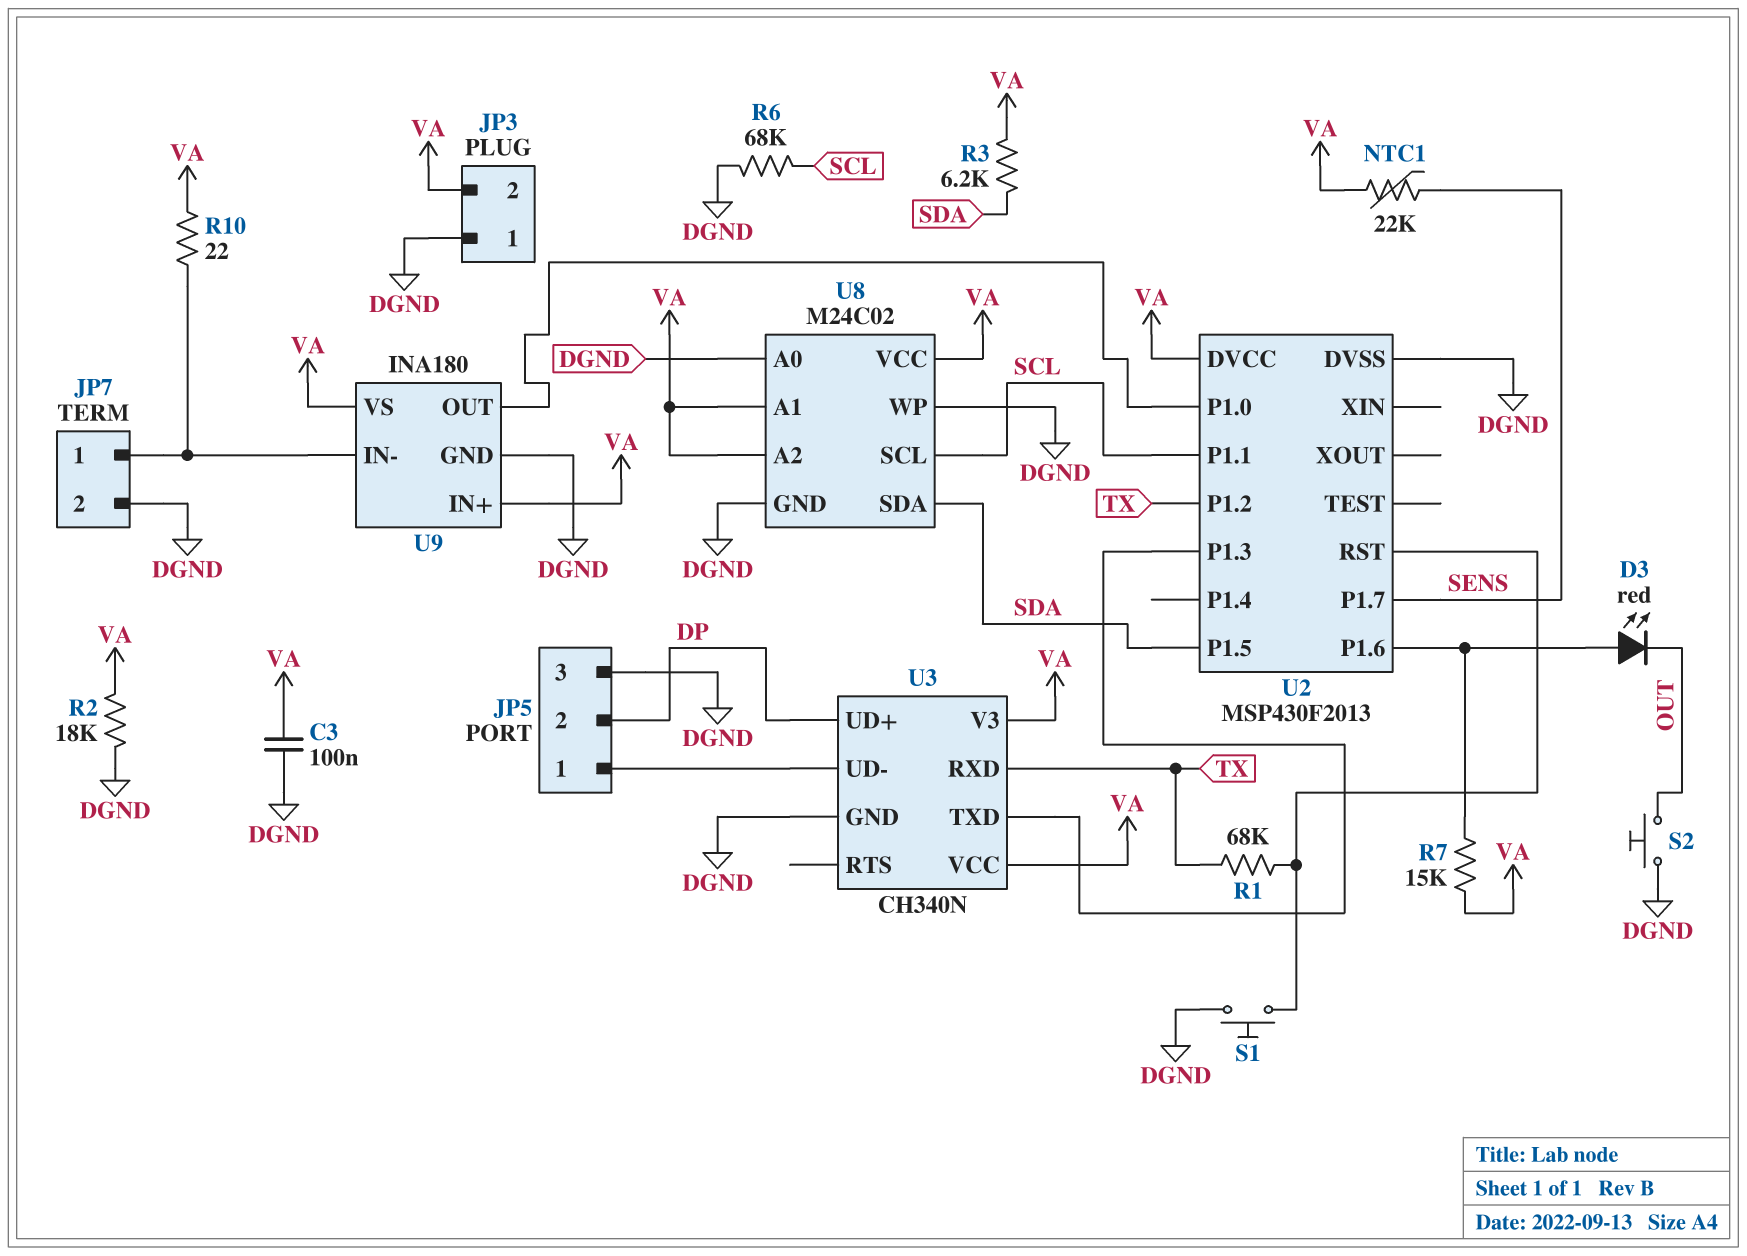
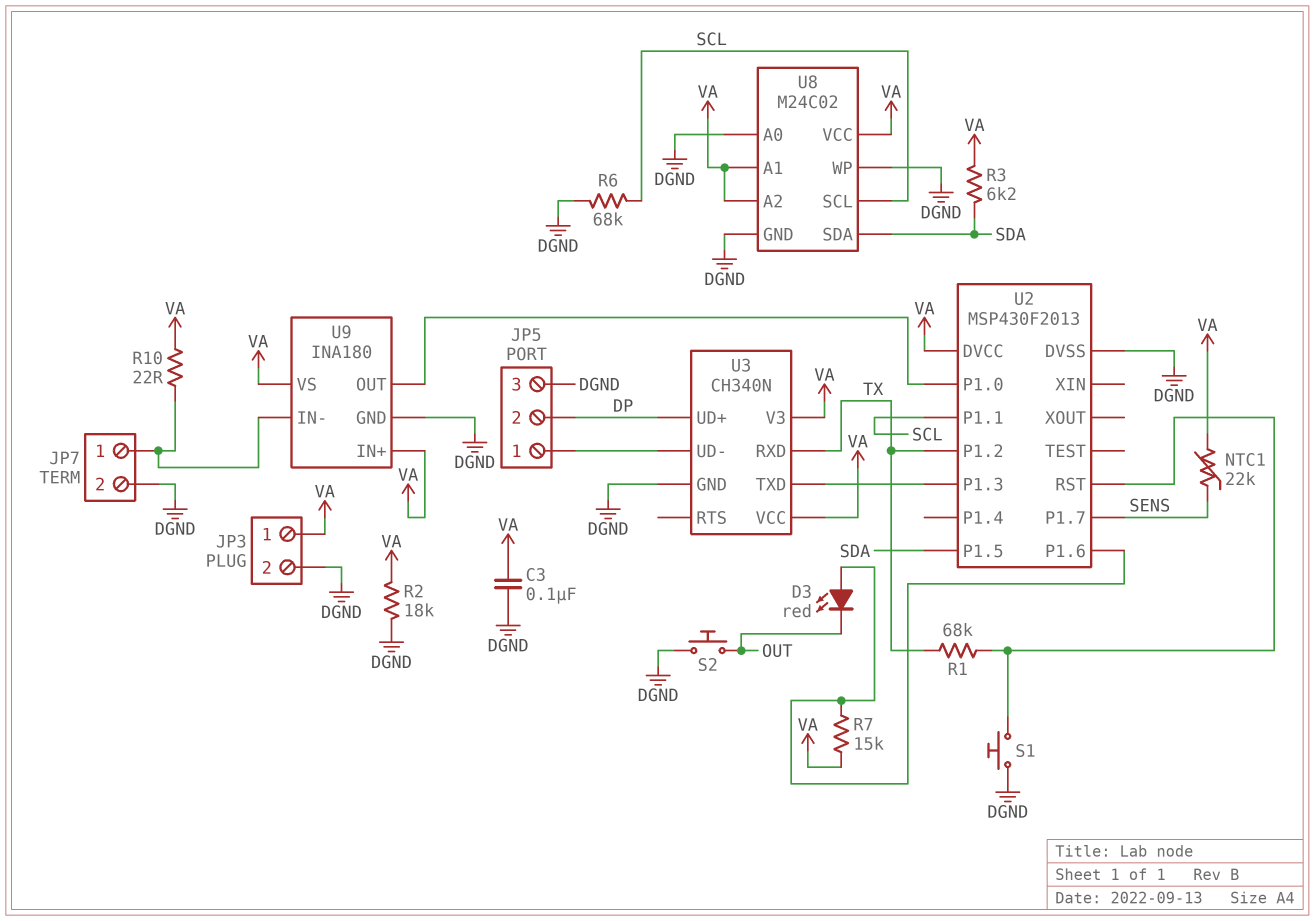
JP3 pin 1: DGND -> VA
JP3 pin 2: VA -> DGND

